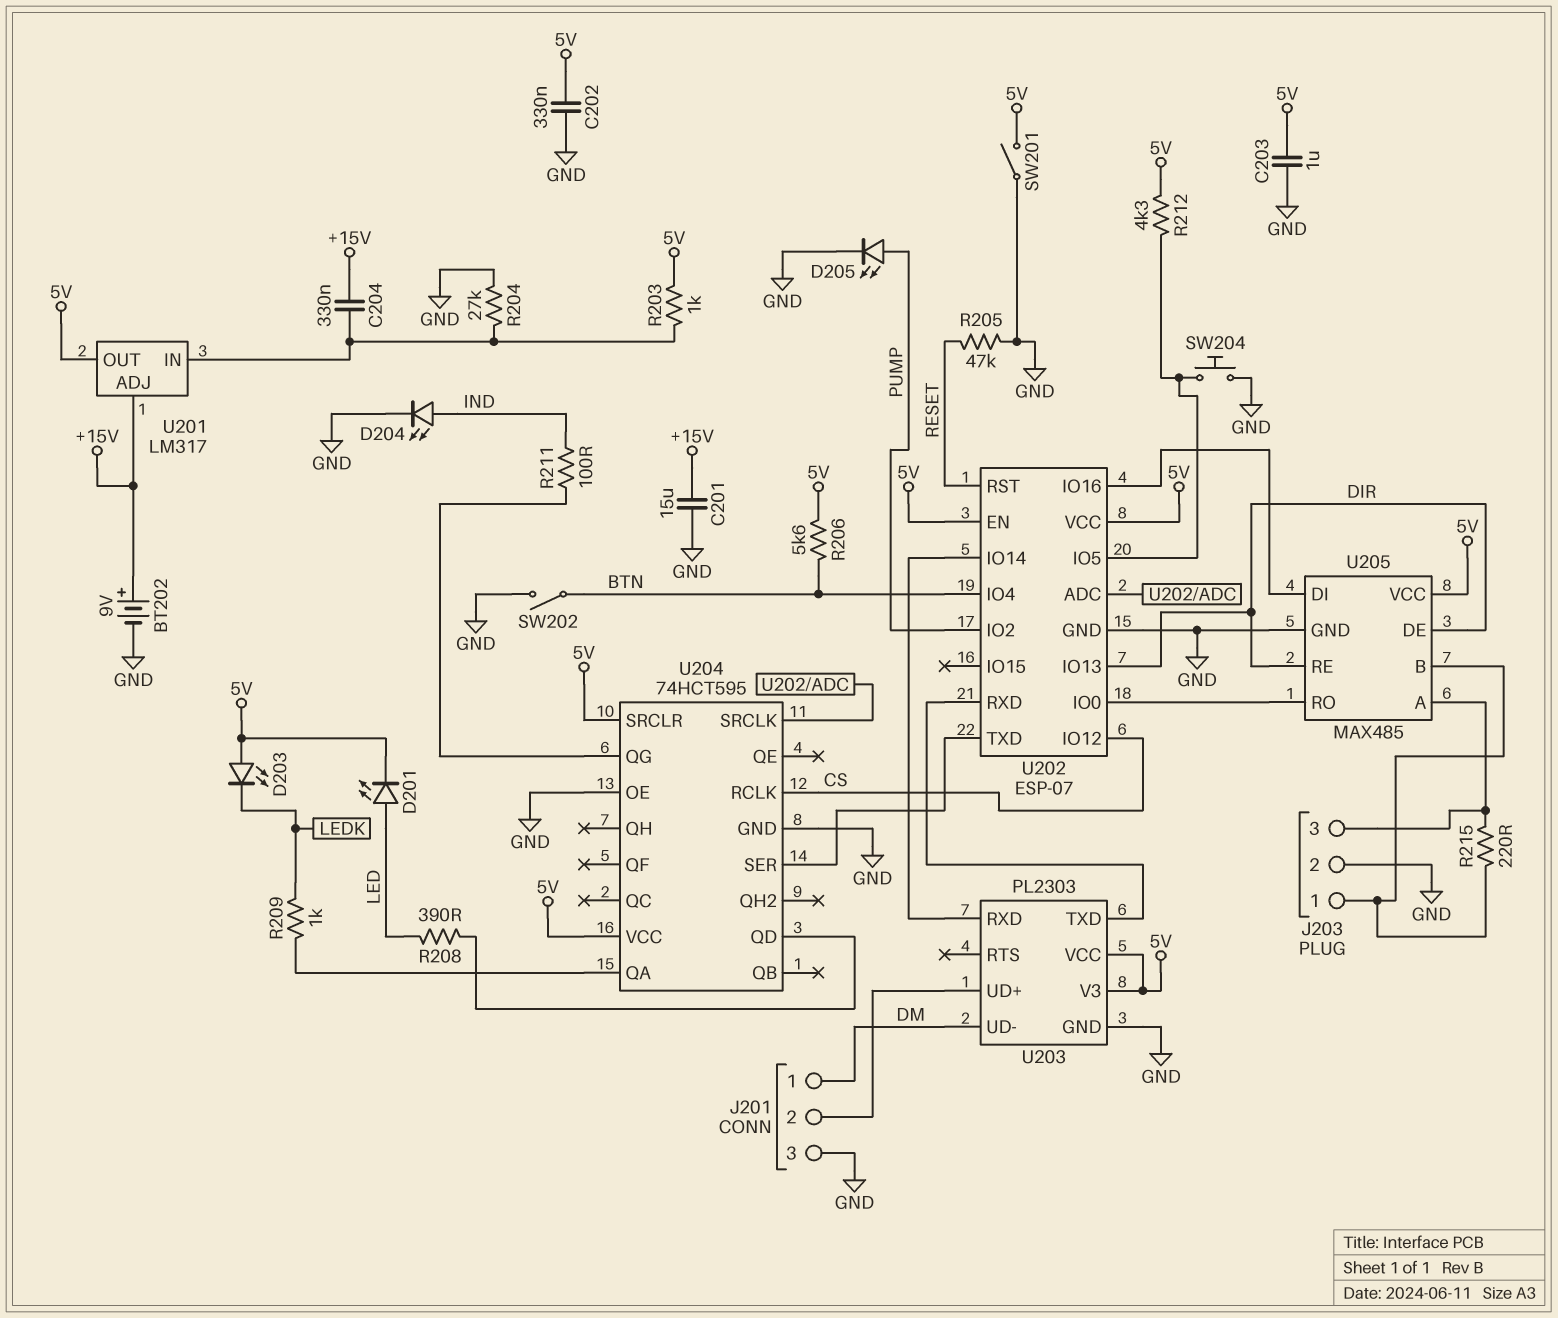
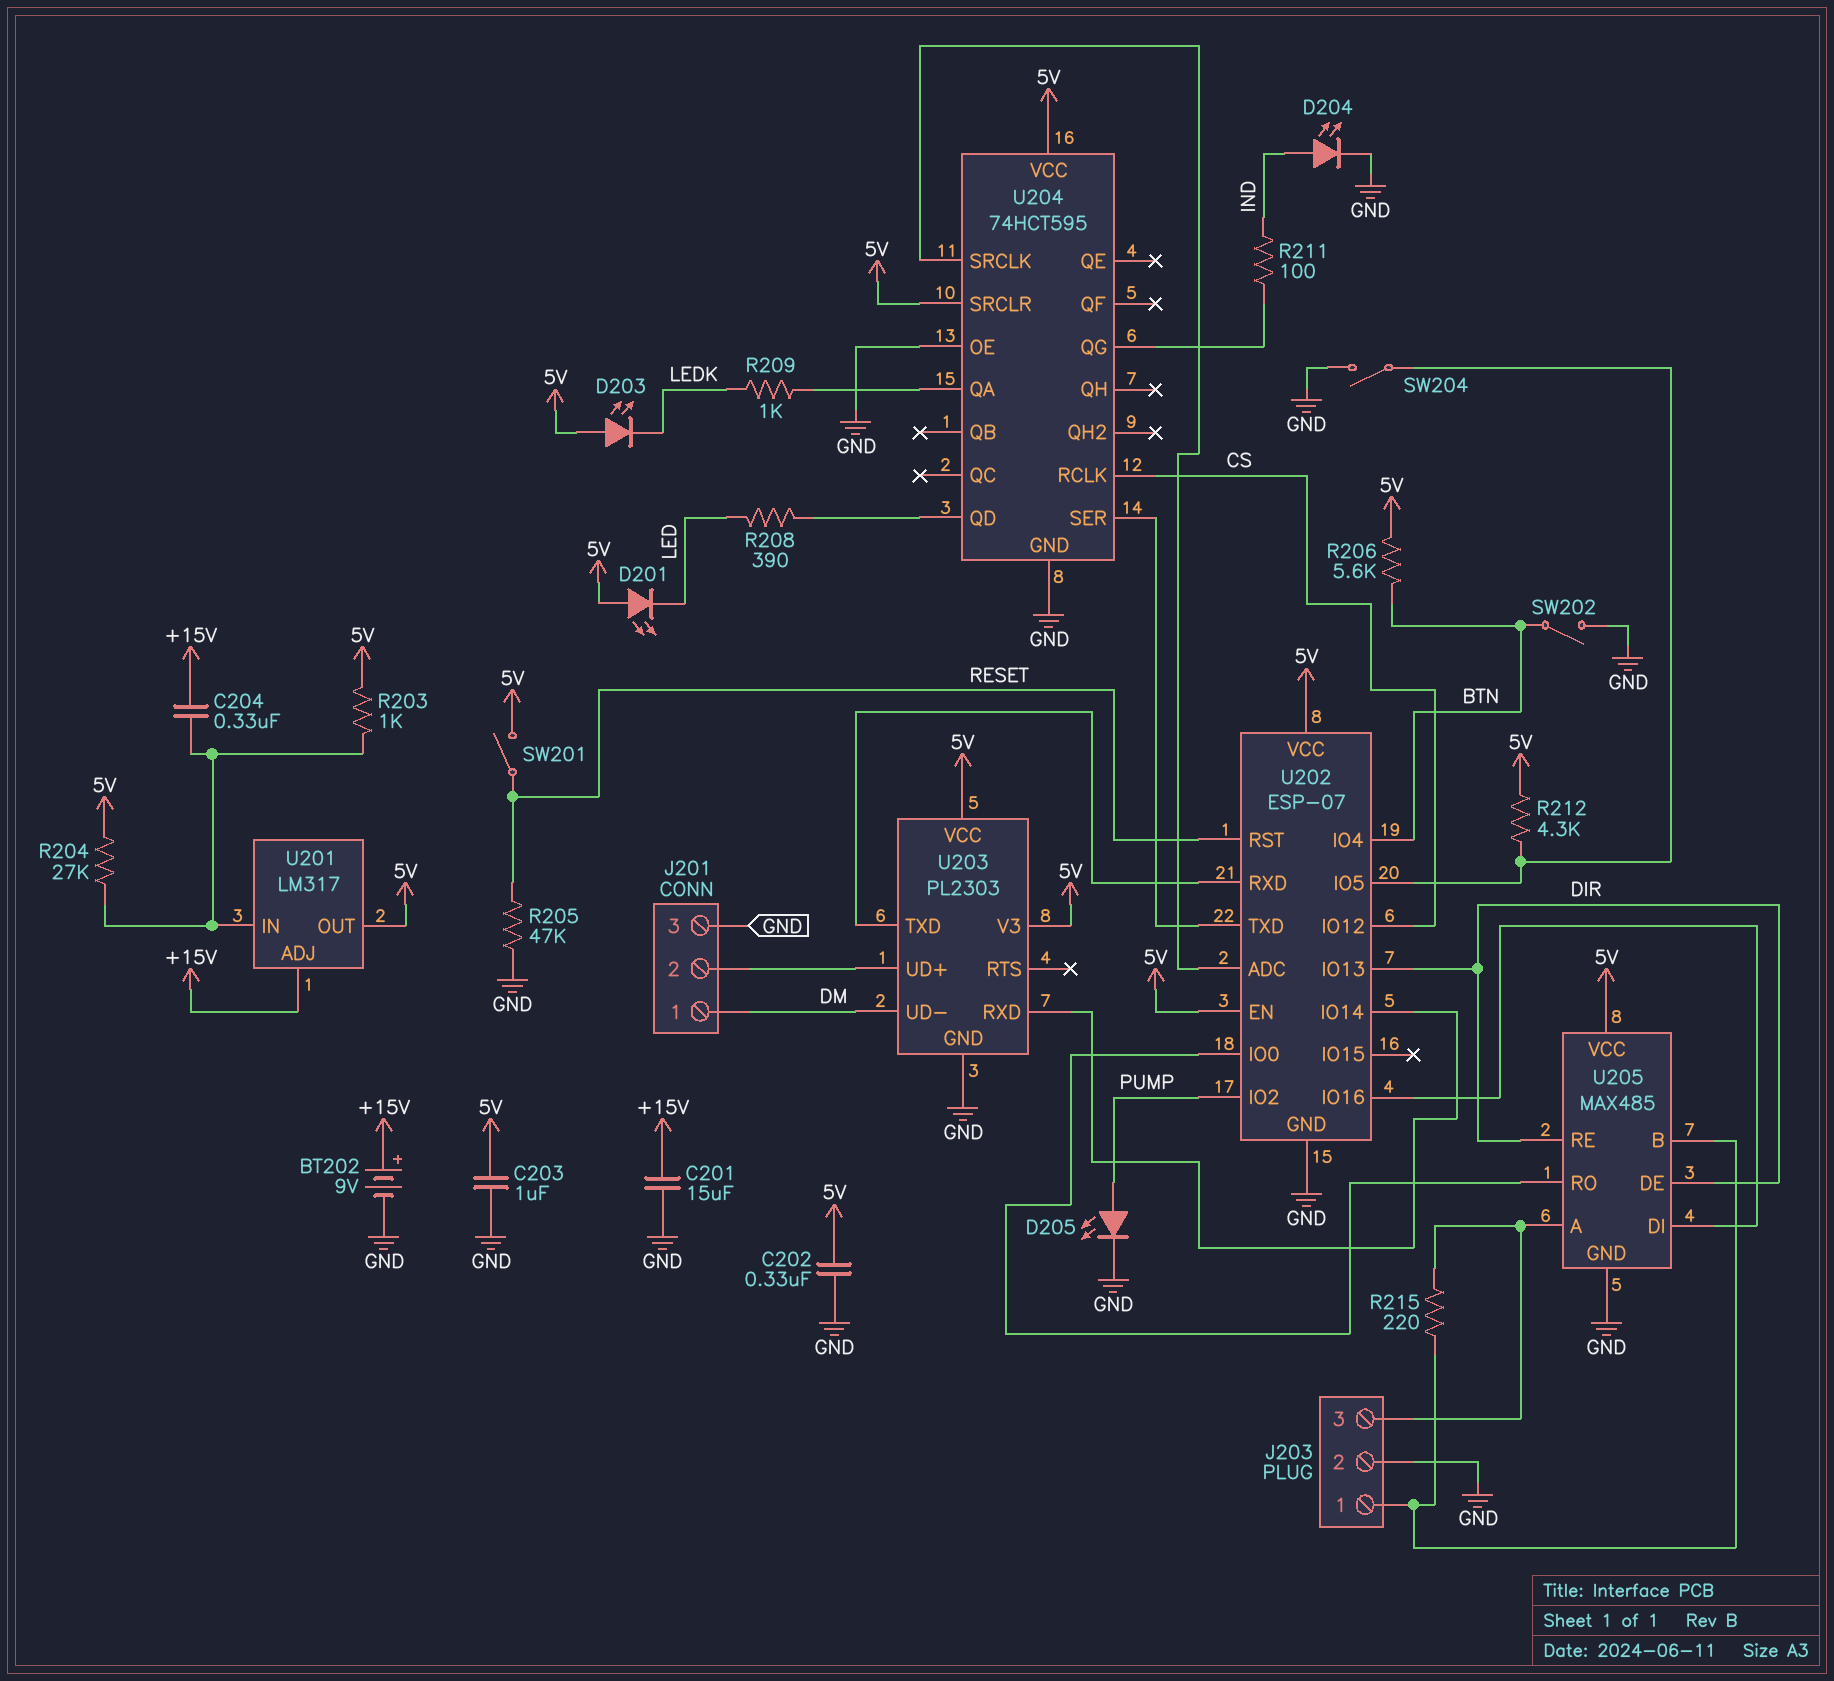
D201: LED (A LED, K 5V) -> LED (A 5V, K LED)
R204: 27k (GND, U201/IN) -> 27k (5V, U201/IN)
SW201: switch (5V, GND) -> switch (5V, RESET)
SW204: button (GND, U202/IO5) -> switch (GND, U202/IO5)

